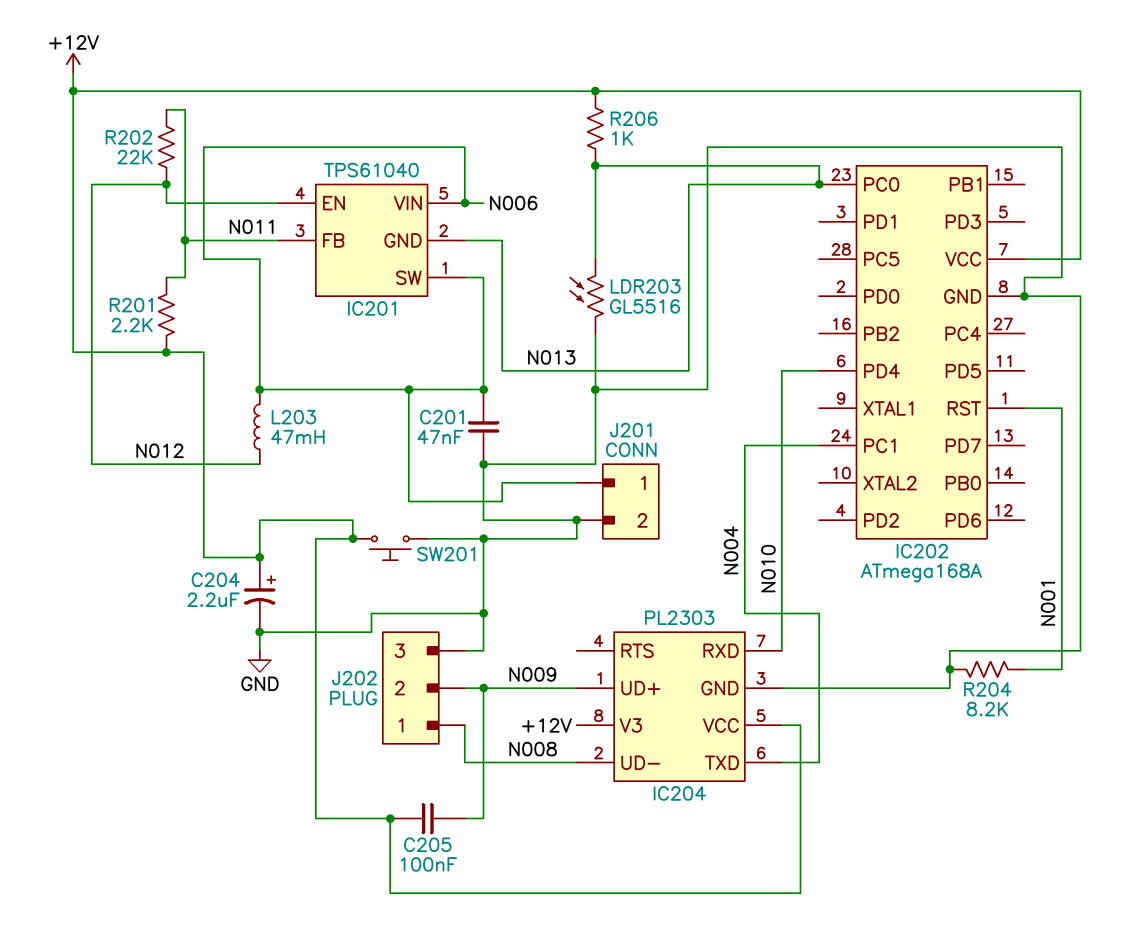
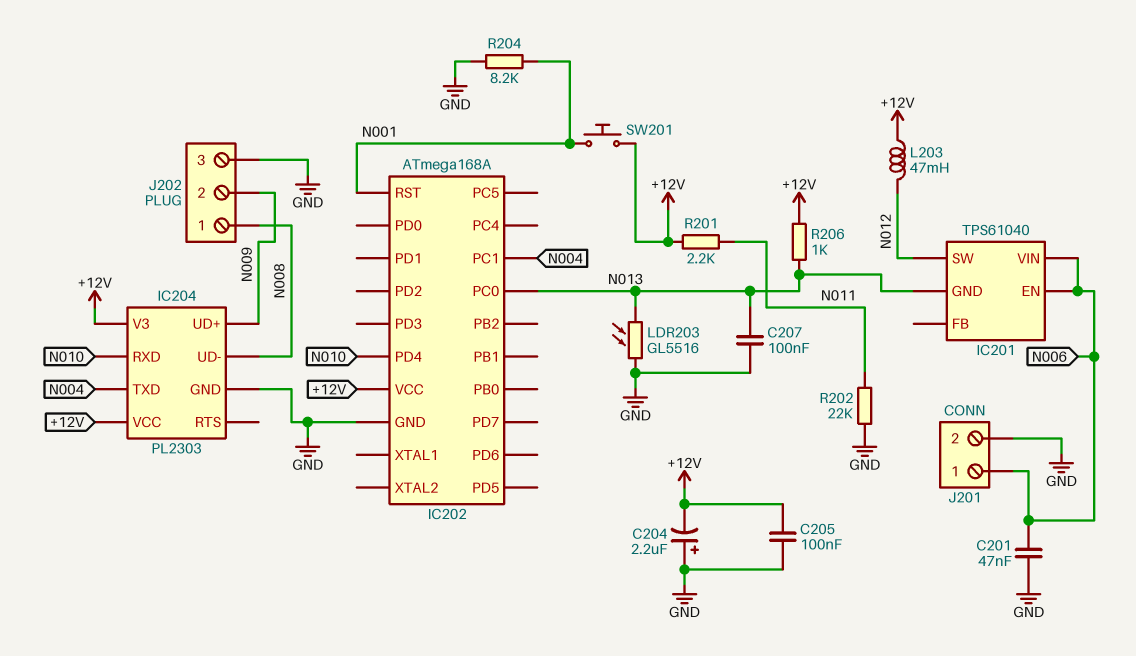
C204: 2.2uF (plus +12V, minus GND) -> 2.2uF (plus GND, minus +12V)
C205: 100nF (+12V, N009) -> 100nF (+12V, GND)
C207: none -> 100nF (GND, N013)
IC201 pin EN: N012 -> N006
IC201 pin FB: N011 -> none
IC201 pin SW: N006 -> N012
L203: 47mH (N006, N012) -> 47mH (+12V, N012)
R202: 22k (N011, N012) -> 22k (GND, N011)
SW201: button (+12V, GND) -> button (+12V, N001)

